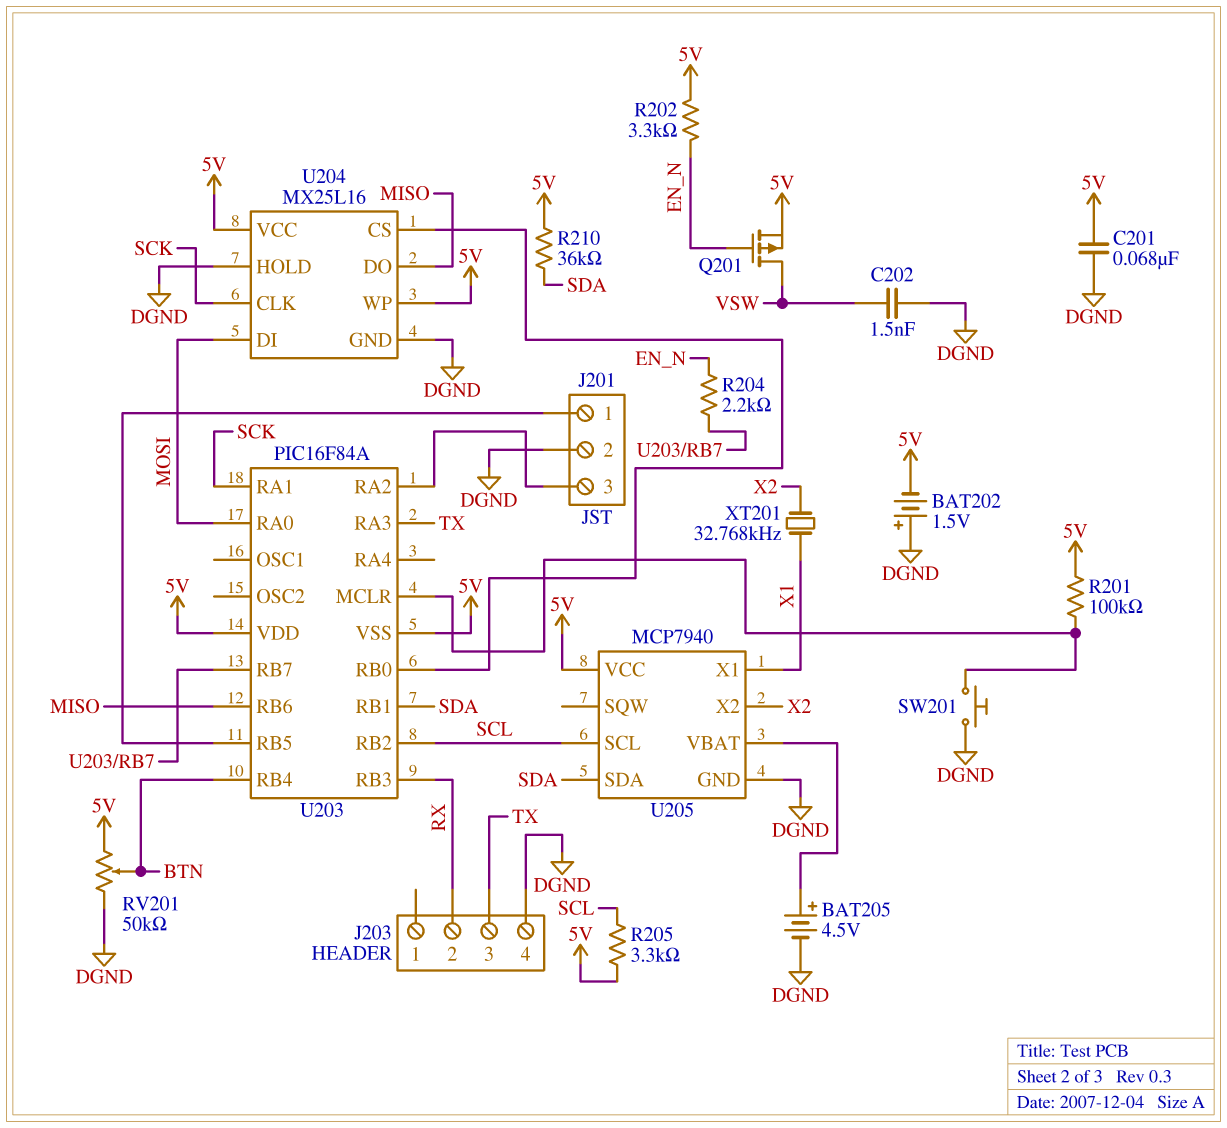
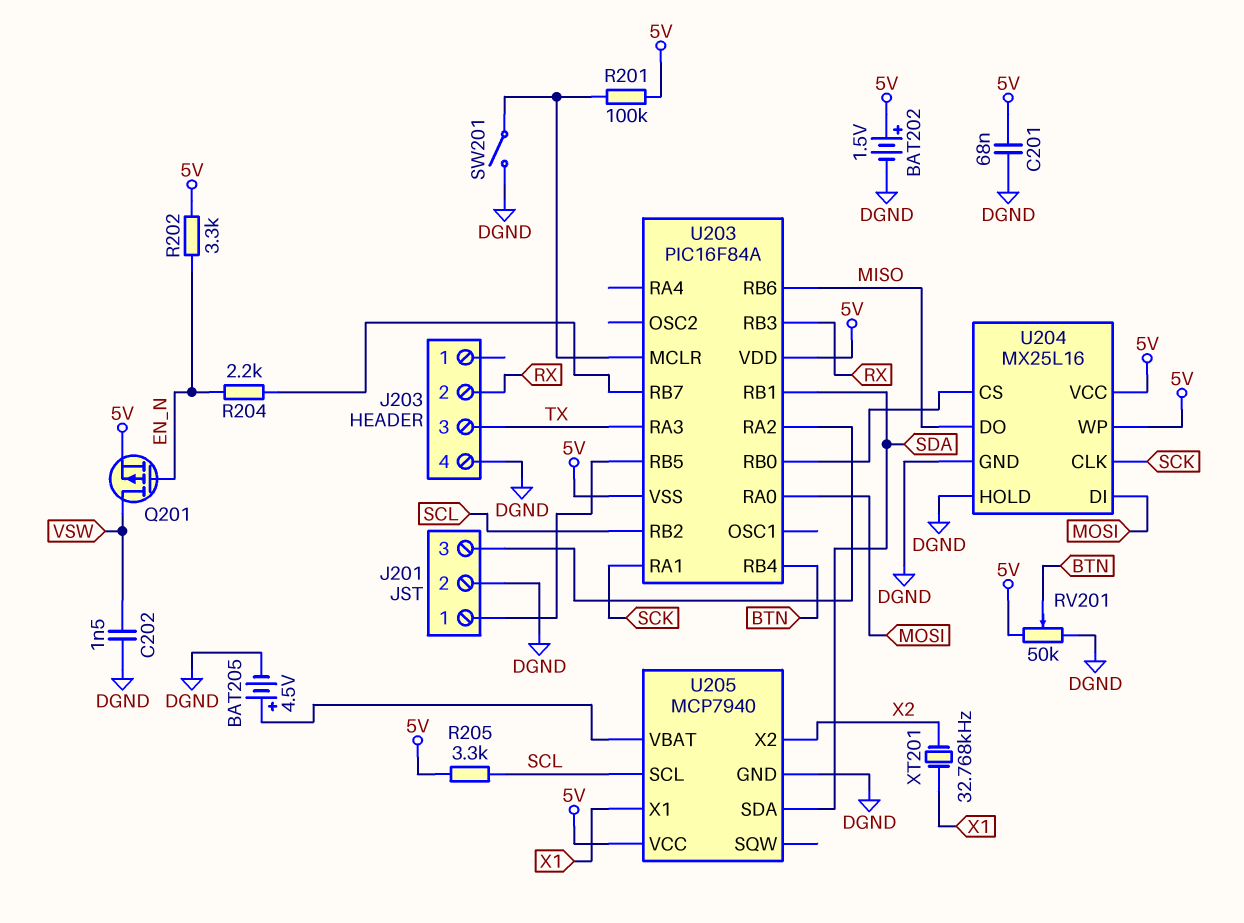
BAT202: 1.5V (plus DGND, minus 5V) -> 1.5V (plus 5V, minus DGND)
R210: 36k (5V, SDA) -> none
SW201: button (DGND, U203/MCLR) -> switch (DGND, U203/MCLR)

